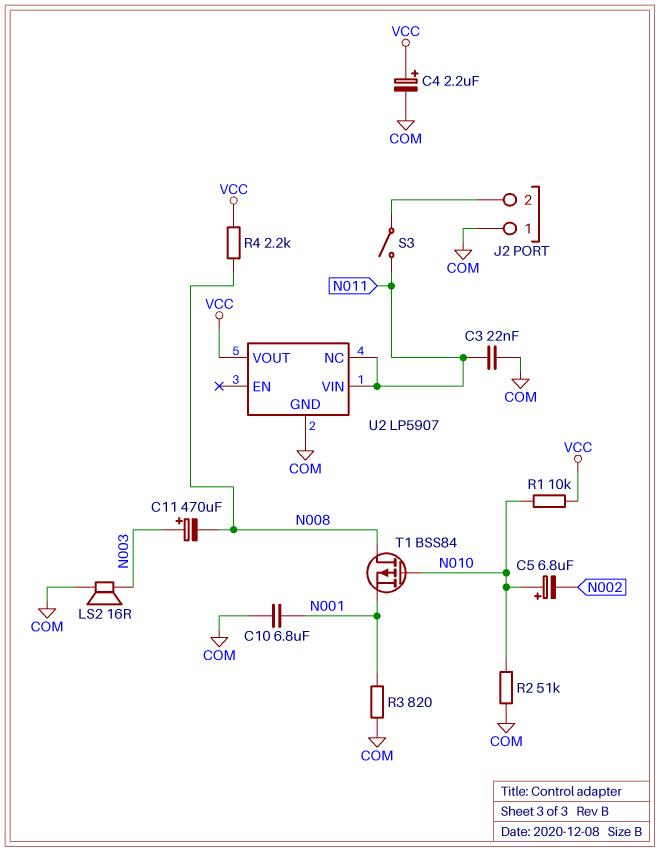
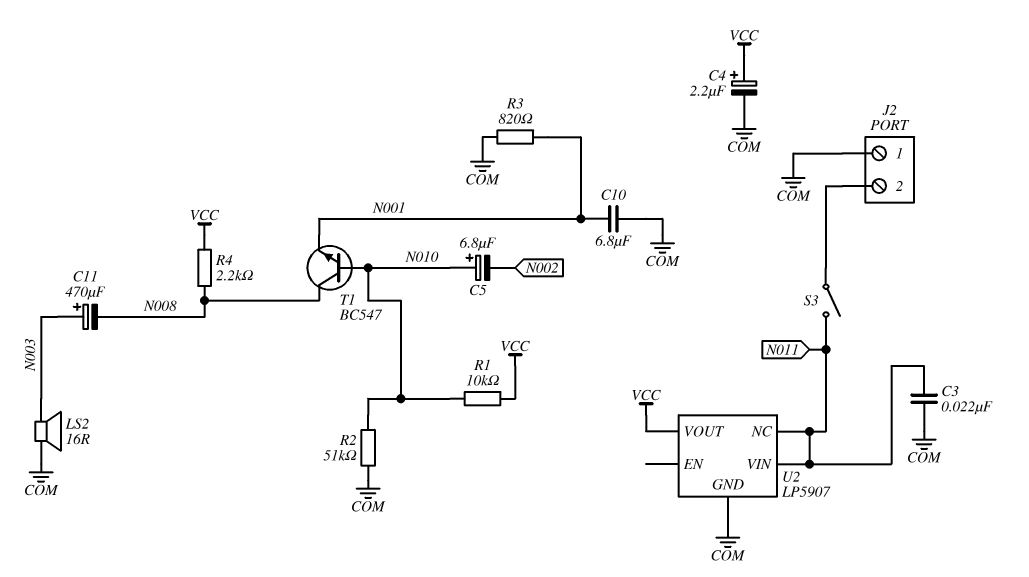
T1: PMOS BSS84 (G N010, D N008, S N001) -> NPN BC547 (B N010, C N008, E N001)

